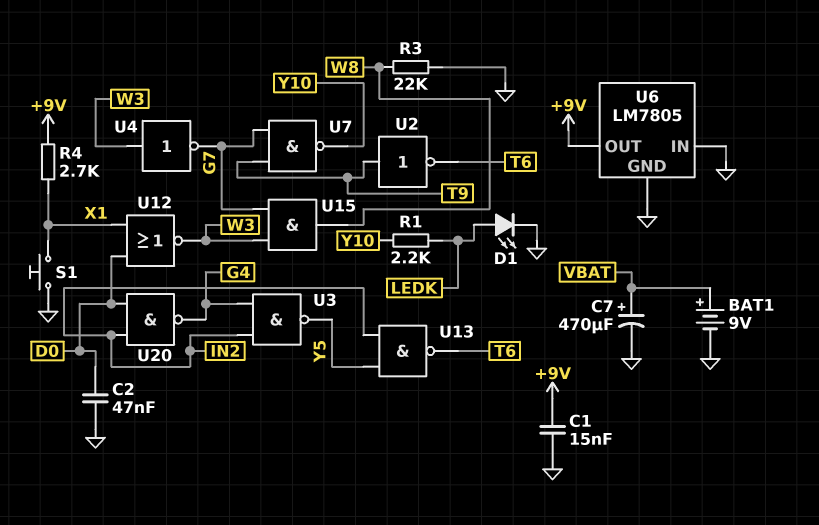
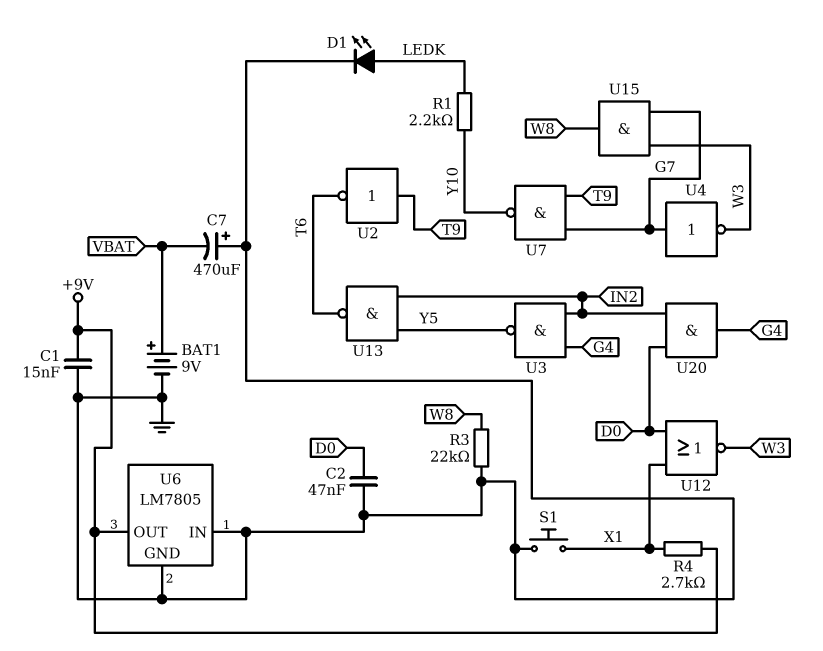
C7: 470uF (plus VBAT, minus GND) -> 470uF (plus GND, minus VBAT)
U4: NOT (in W3, out G7) -> NOT (in G7, out W3)
U20: NAND (in D0, in IN2, out G4) -> AND (in D0, in IN2, out G4)

